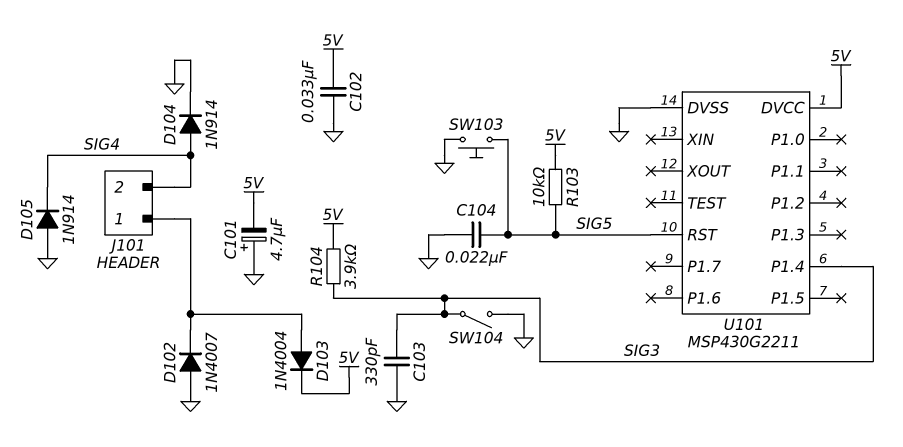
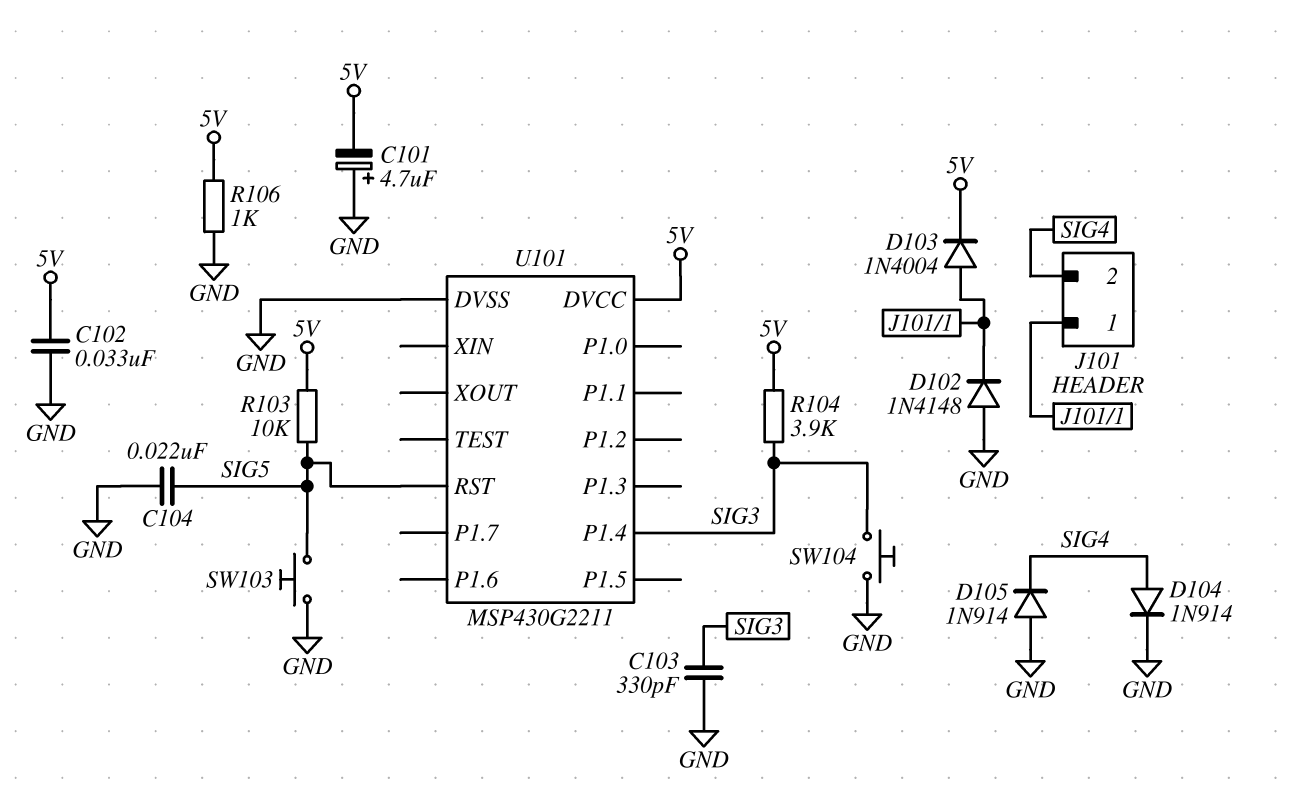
D102: diode 1N4007 (A GND, K J101/1) -> diode 1N4148 (A GND, K J101/1)
R106: none -> 1k (5V, GND)
SW104: switch (GND, SIG3) -> button (GND, SIG3)

